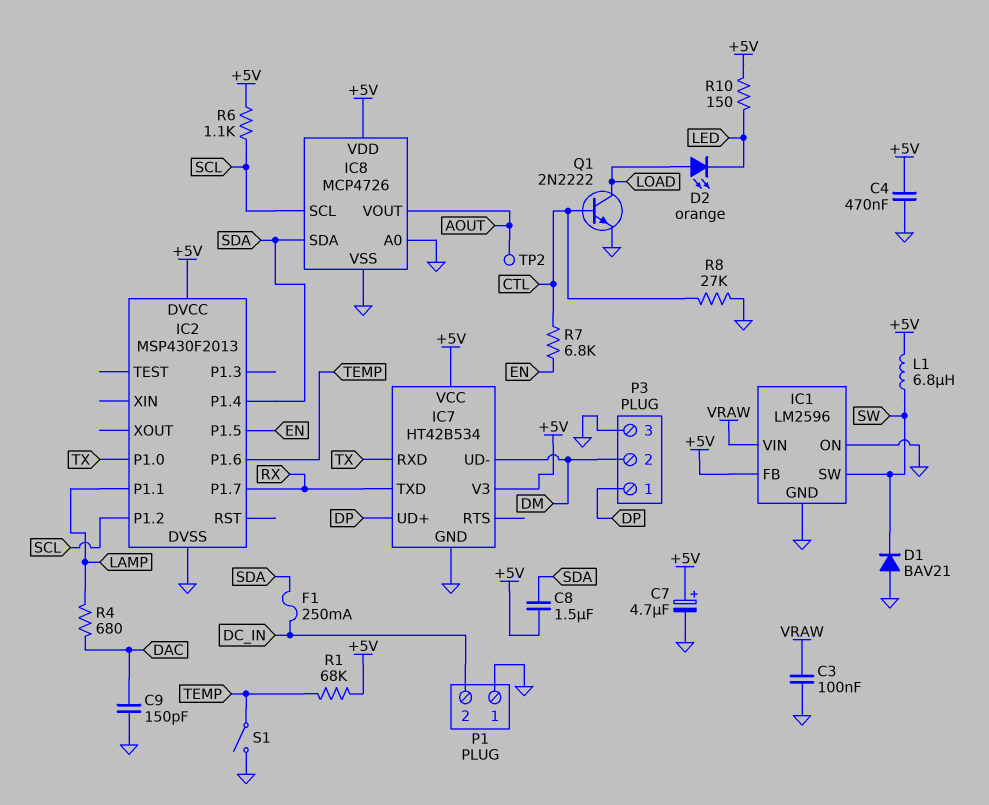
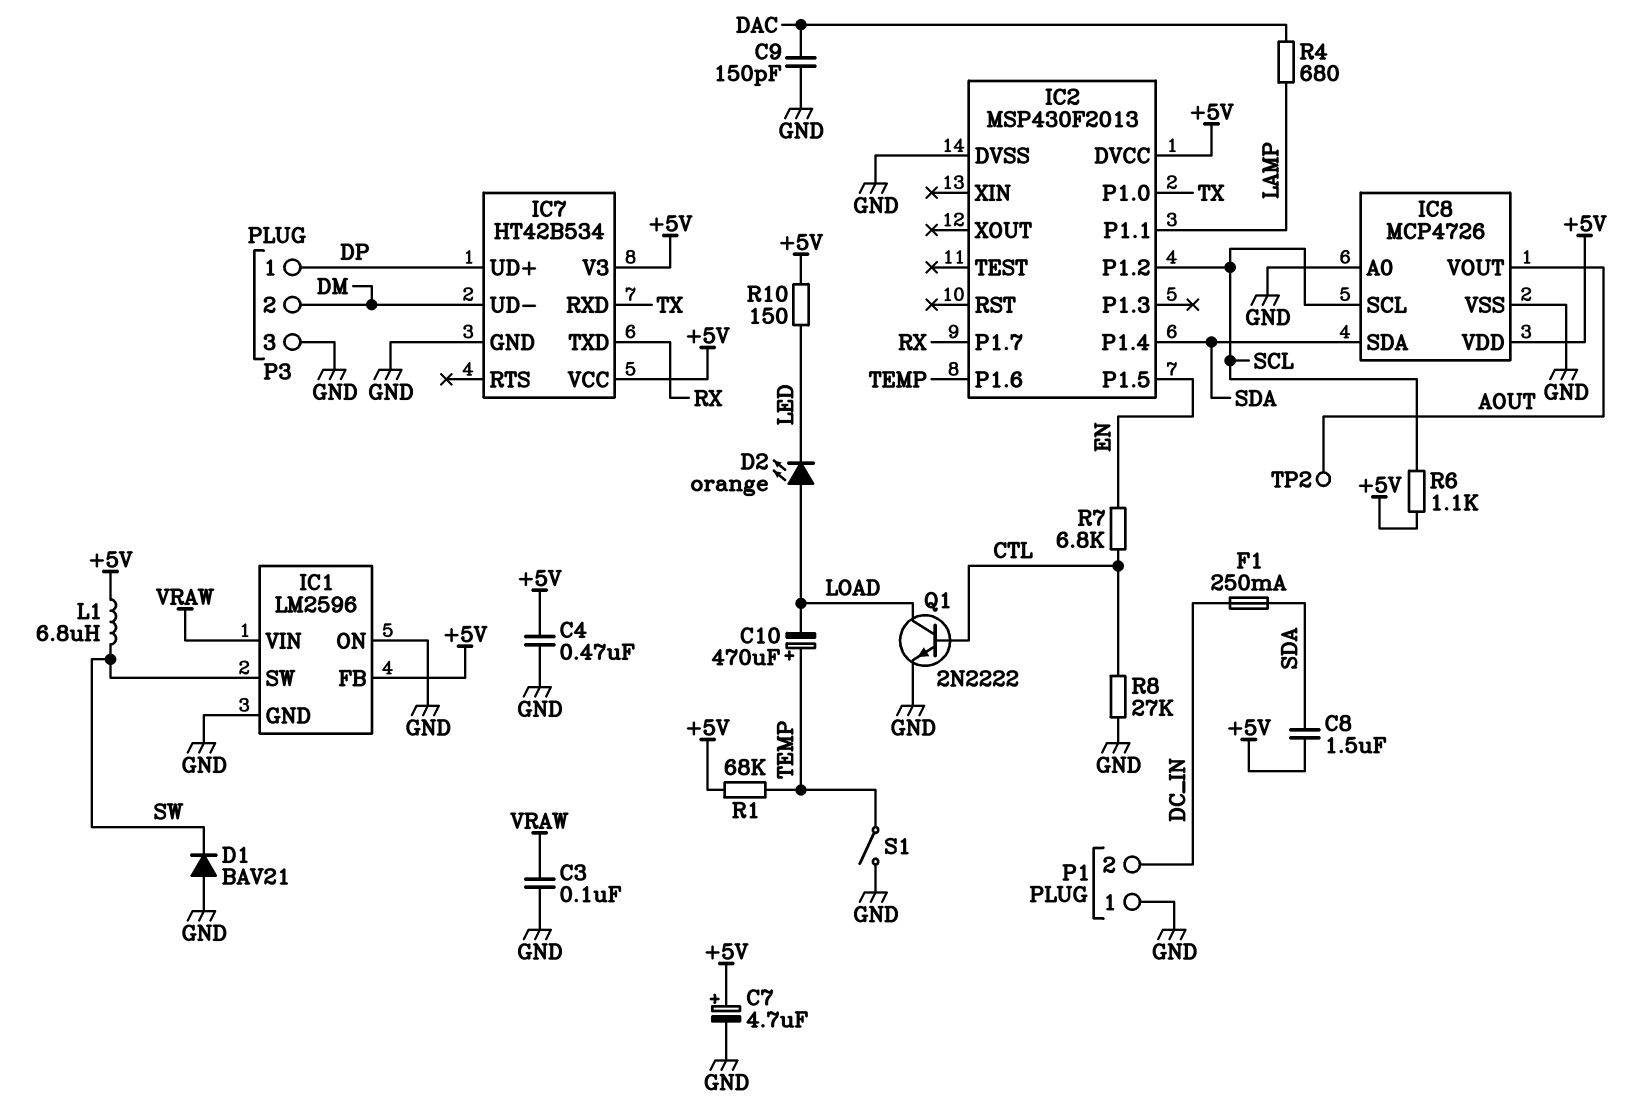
C10: none -> 470uF (plus TEMP, minus LOAD)

